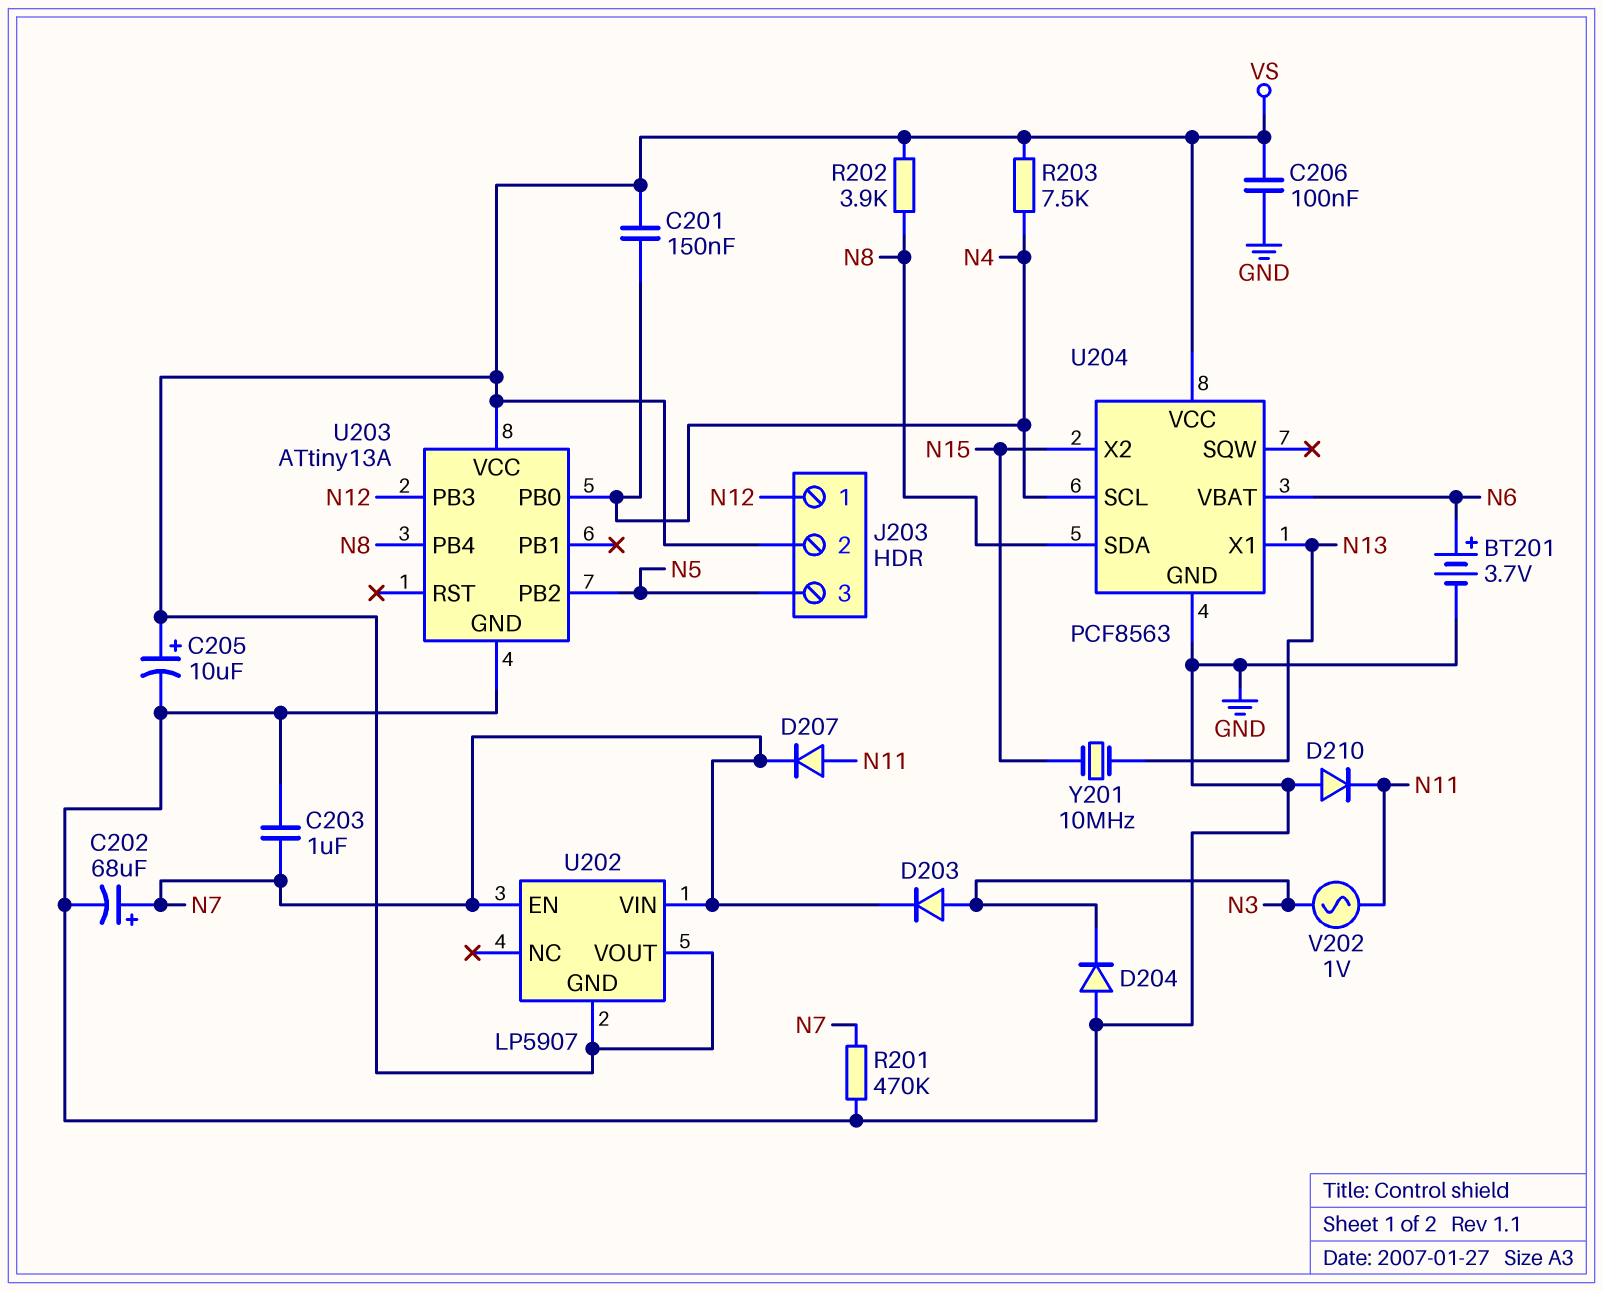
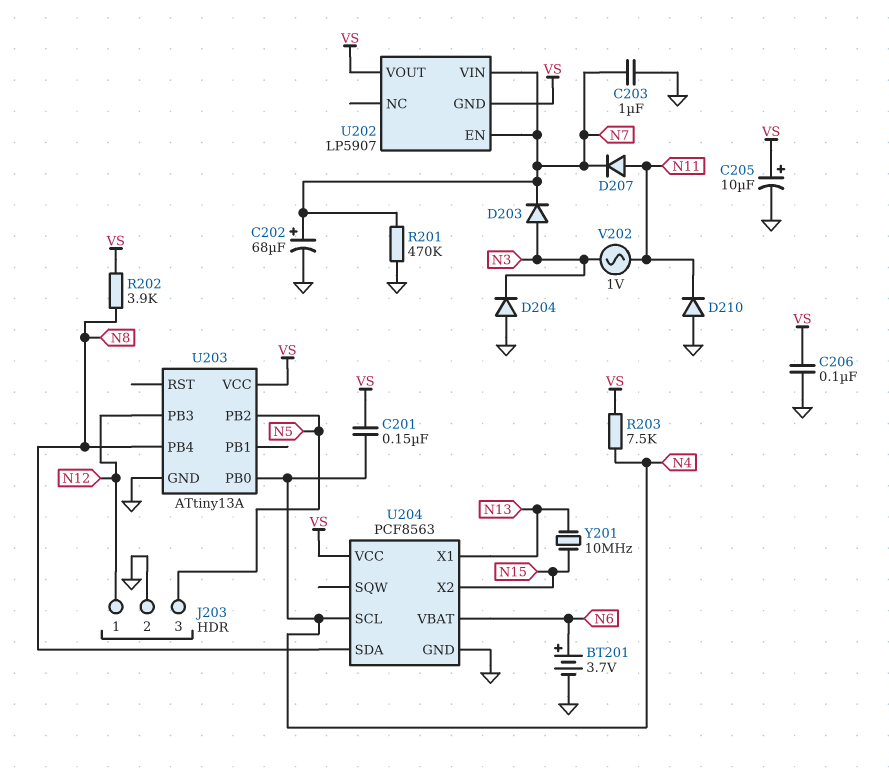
J203 pin 2: VS -> GND

